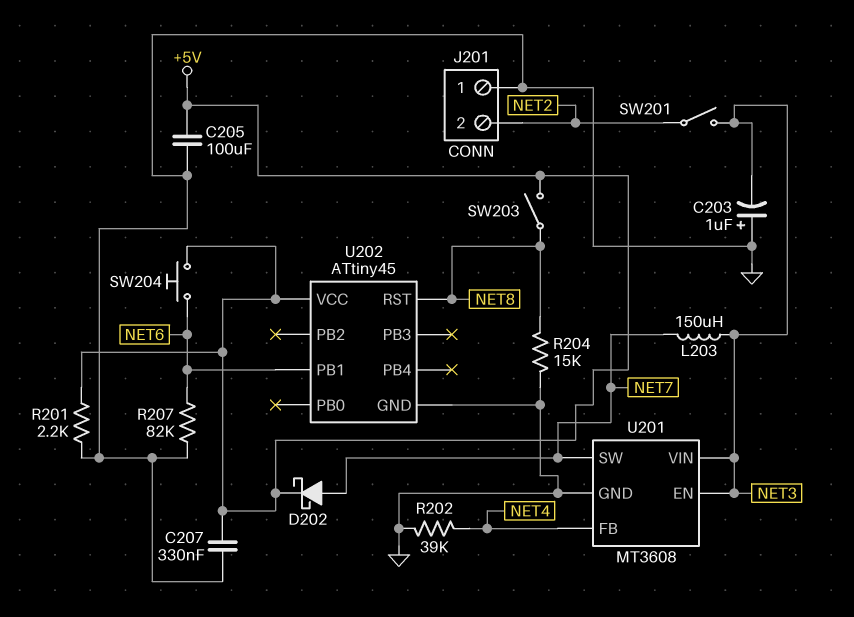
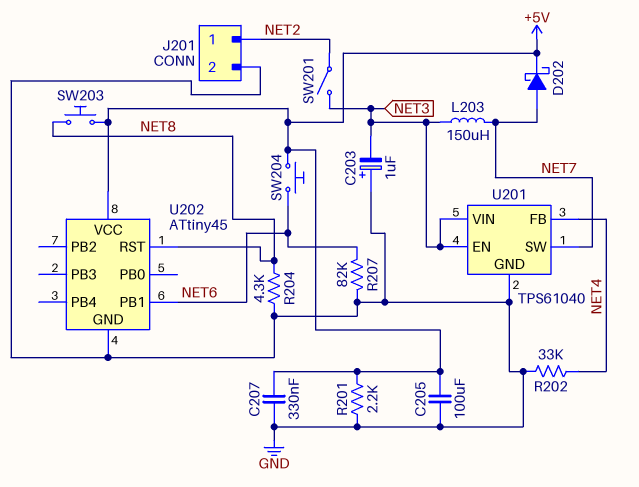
J201 pin 1: GND -> NET2
J201 pin 2: NET2 -> GND
R202: 39k (GND, NET4) -> 33k (GND, NET4)
R204: 15k (GND, NET8) -> 4.3k (GND, NET8)
SW203: switch (+5V, NET8) -> button (+5V, NET8)
U201: MT3608 -> TPS61040

